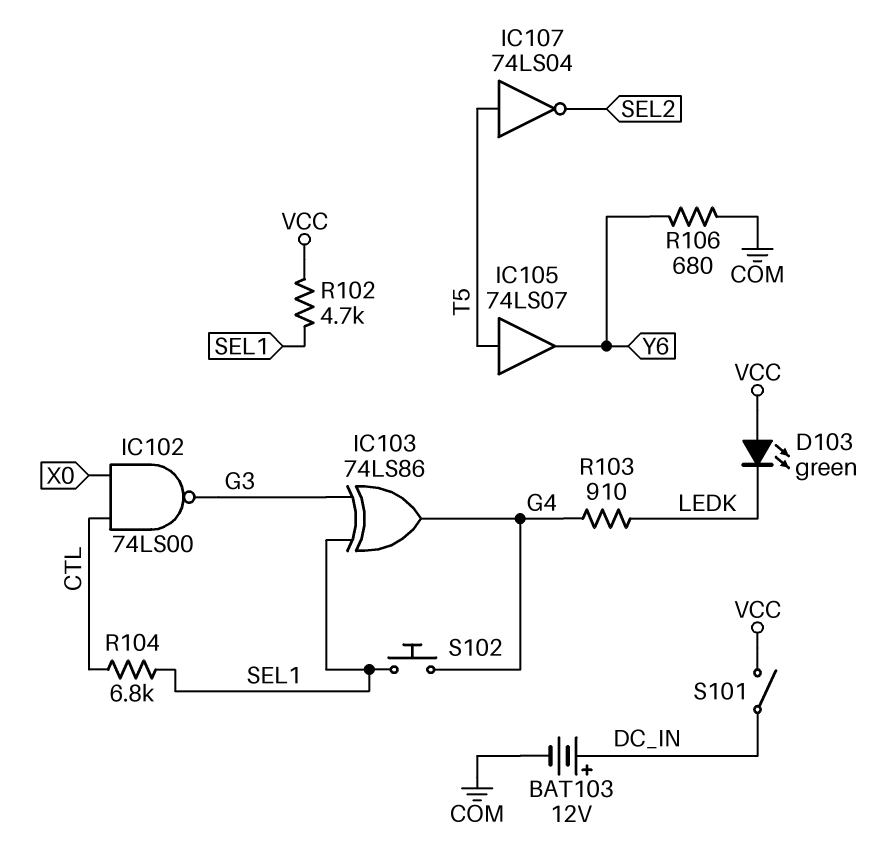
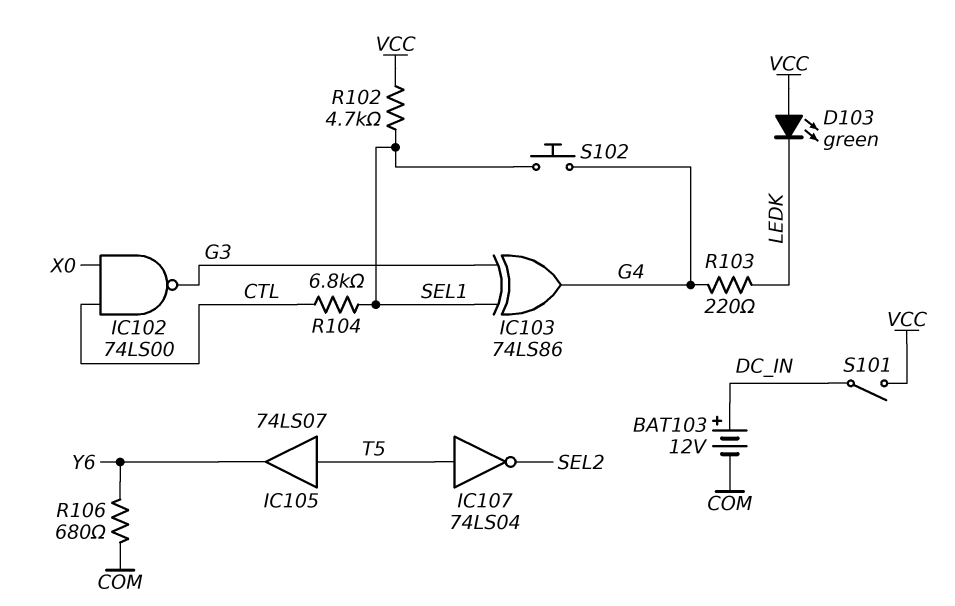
R103: 910 (G4, LEDK) -> 220 (G4, LEDK)

